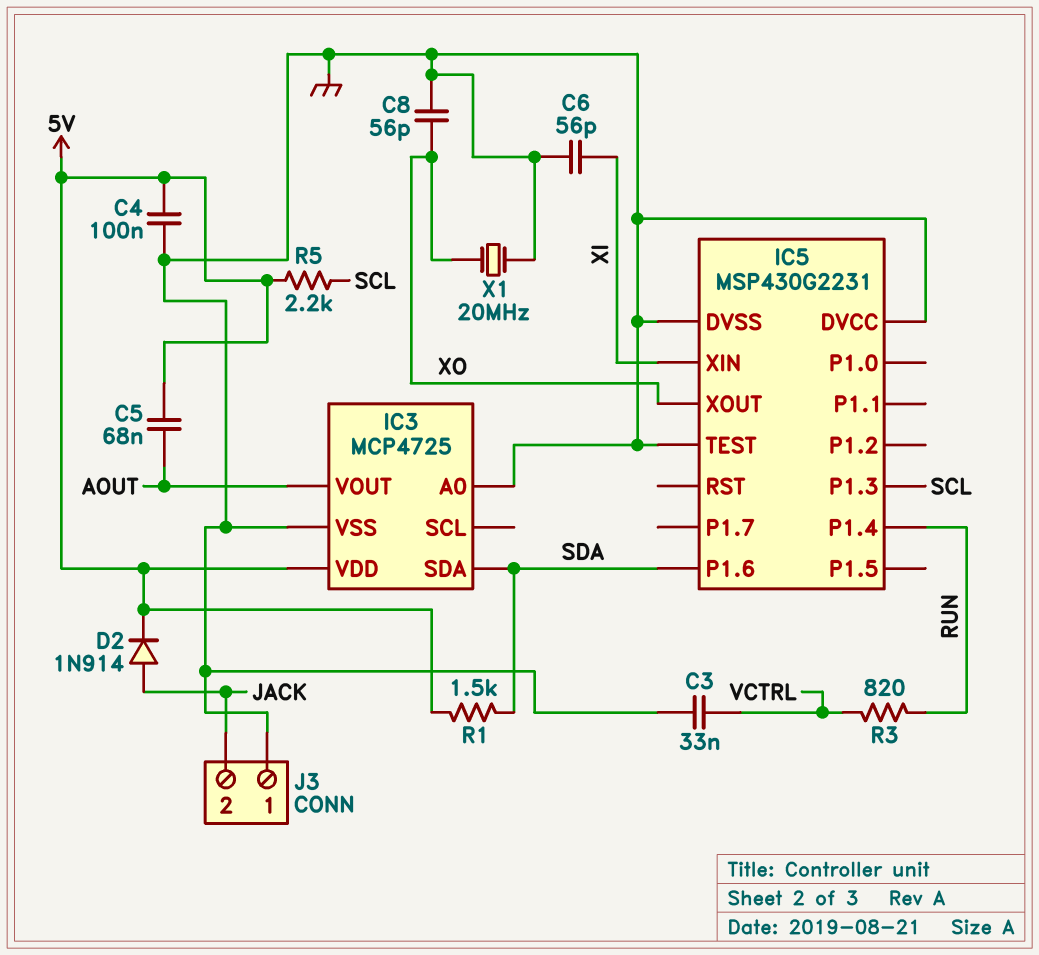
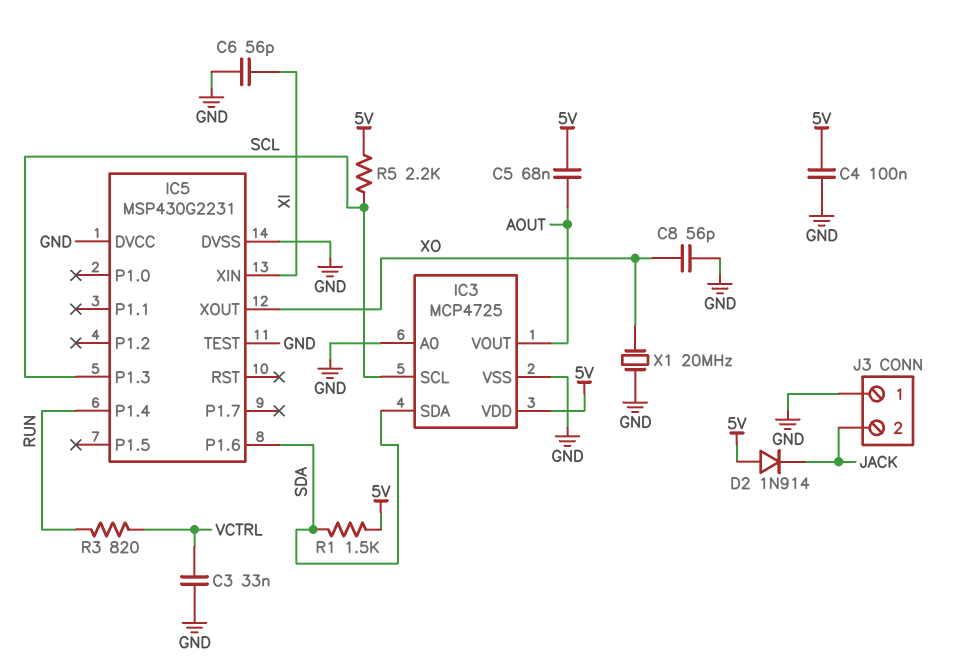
D2: diode 1N914 (A JACK, K 5V) -> diode 1N914 (A 5V, K JACK)
IC3 pin SCL: none -> SCL

